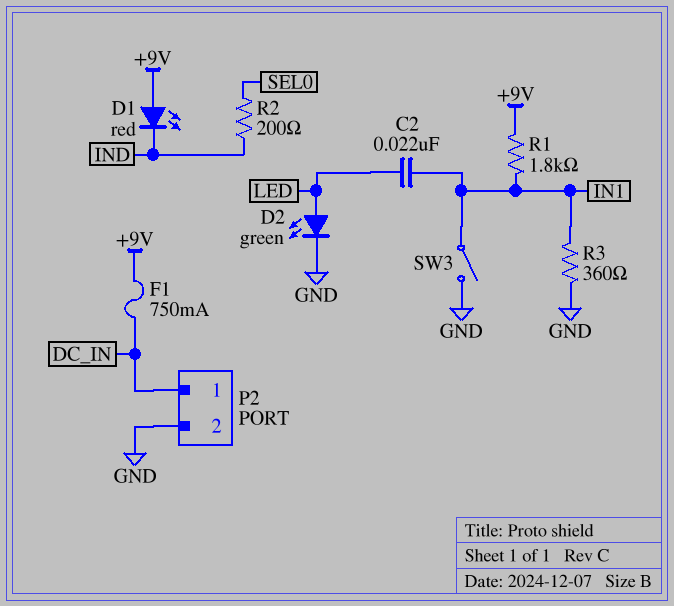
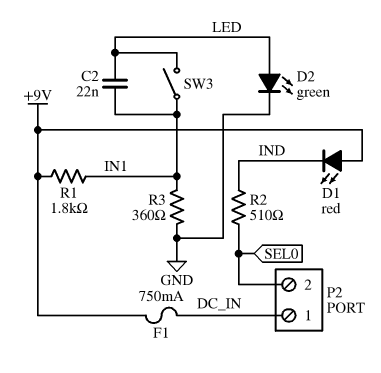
P2 pin 2: GND -> SEL0
R2: 200 (IND, SEL0) -> 510 (IND, SEL0)
SW3: switch (GND, IN1) -> switch (IN1, LED)

